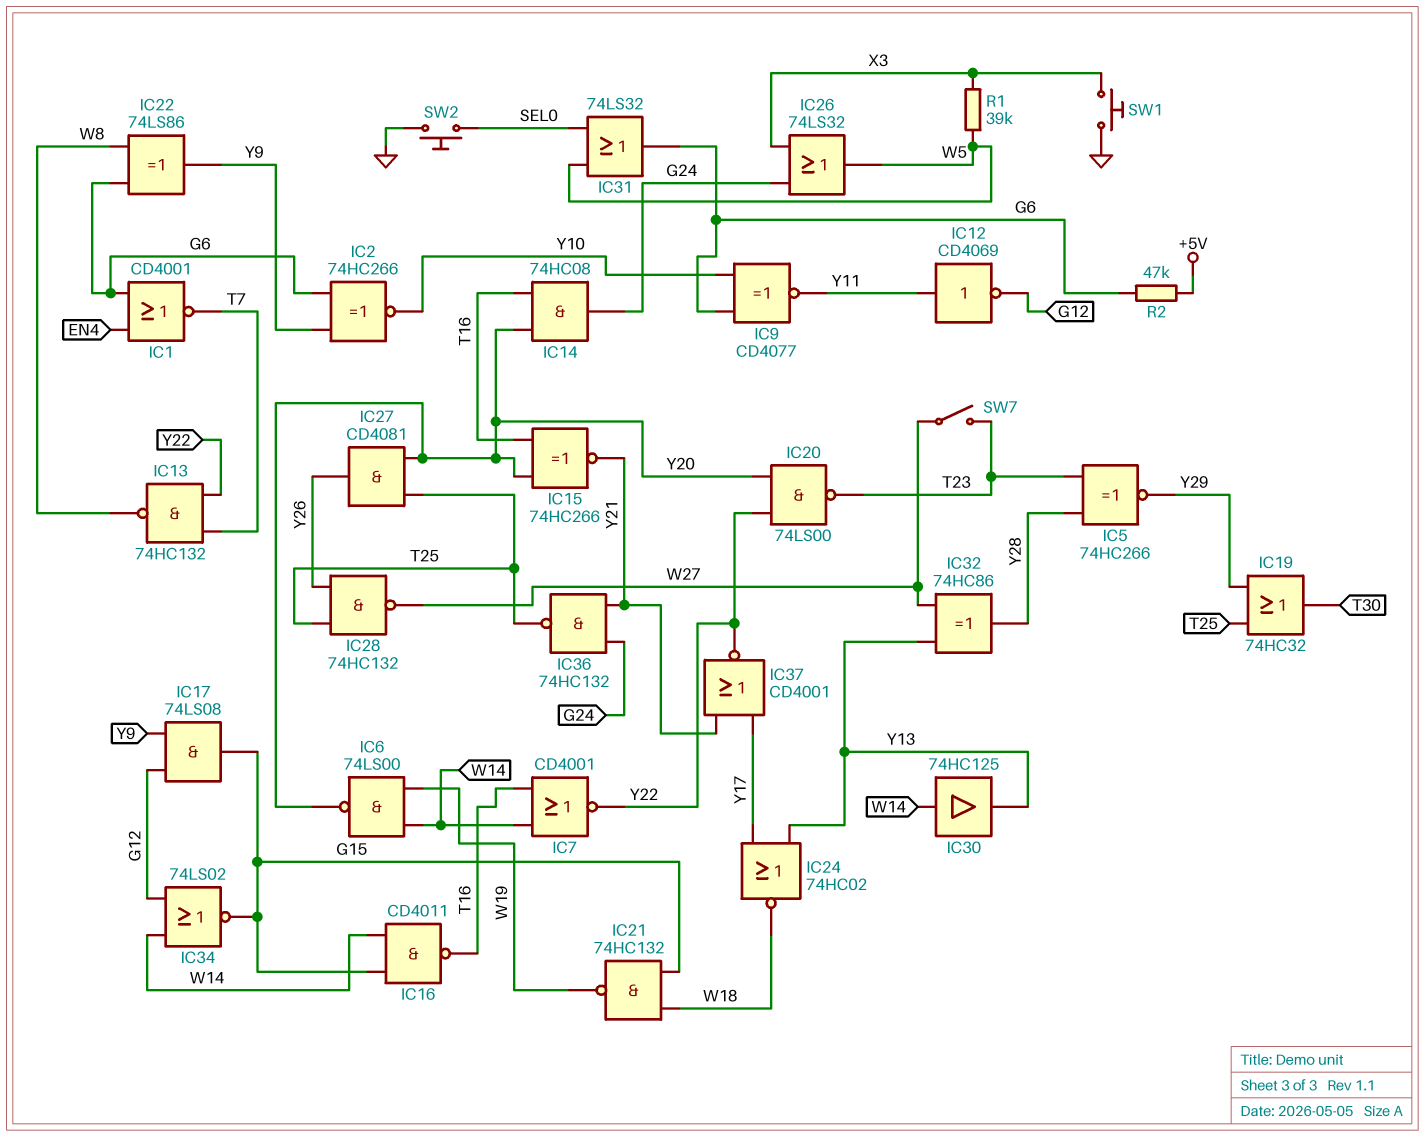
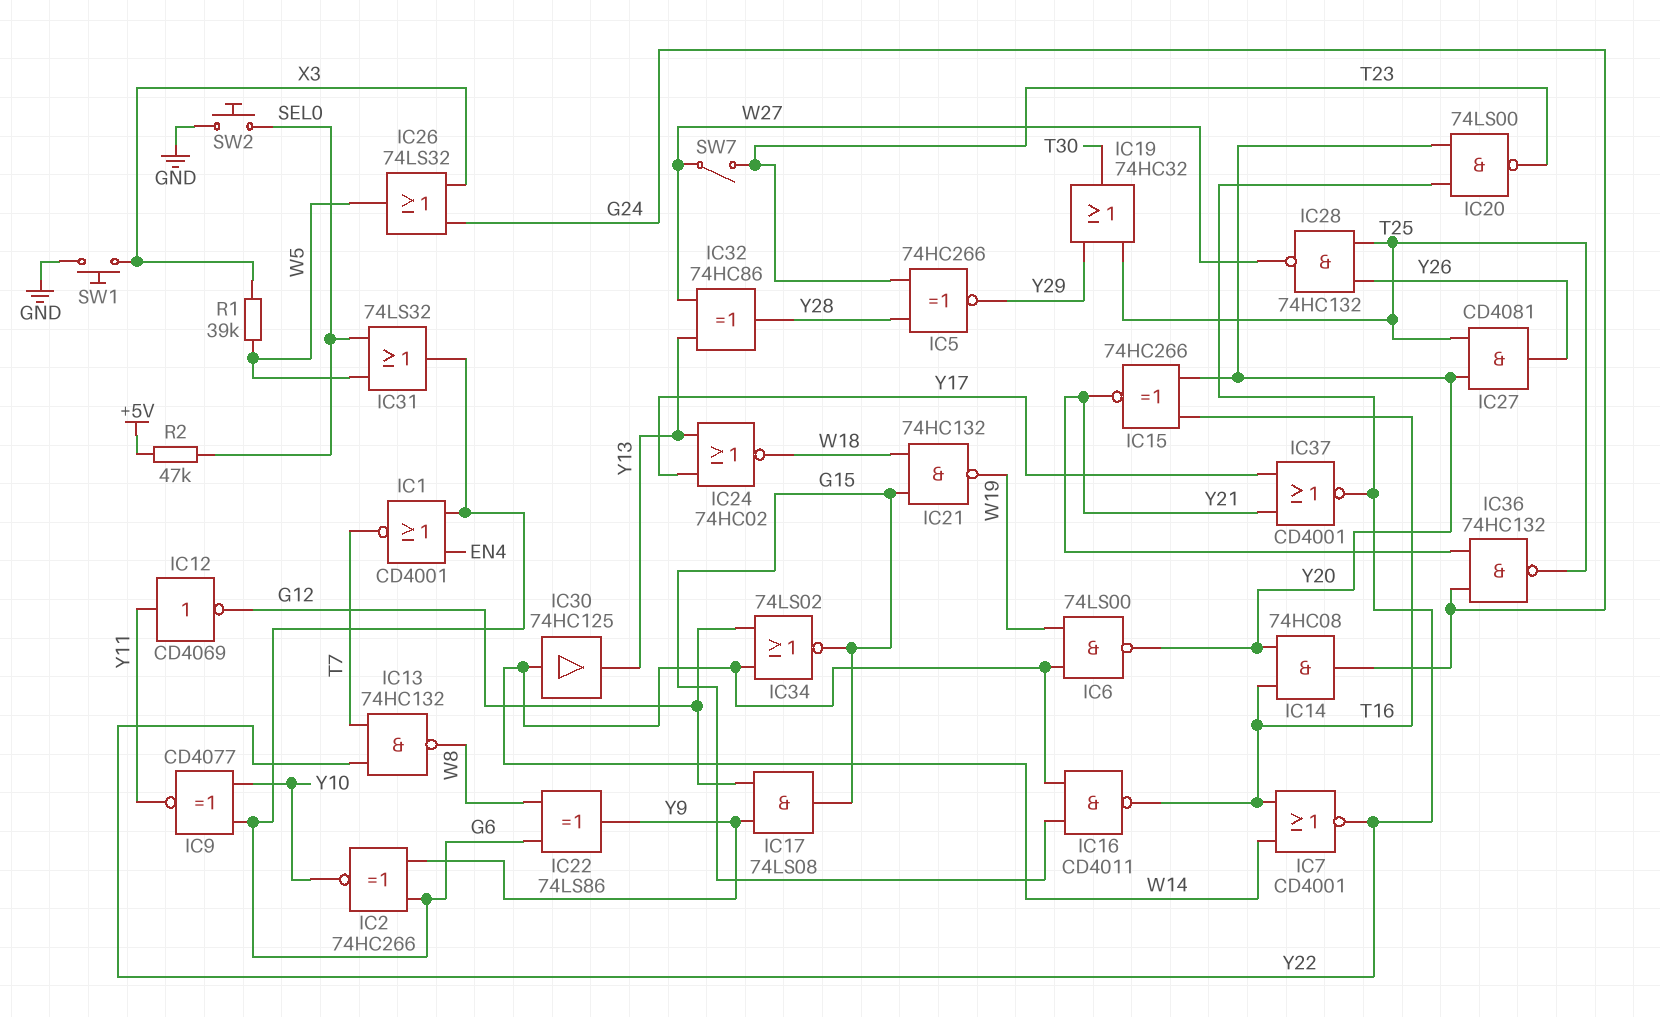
R2: 47k (+5V, G6) -> 47k (+5V, SEL0)

